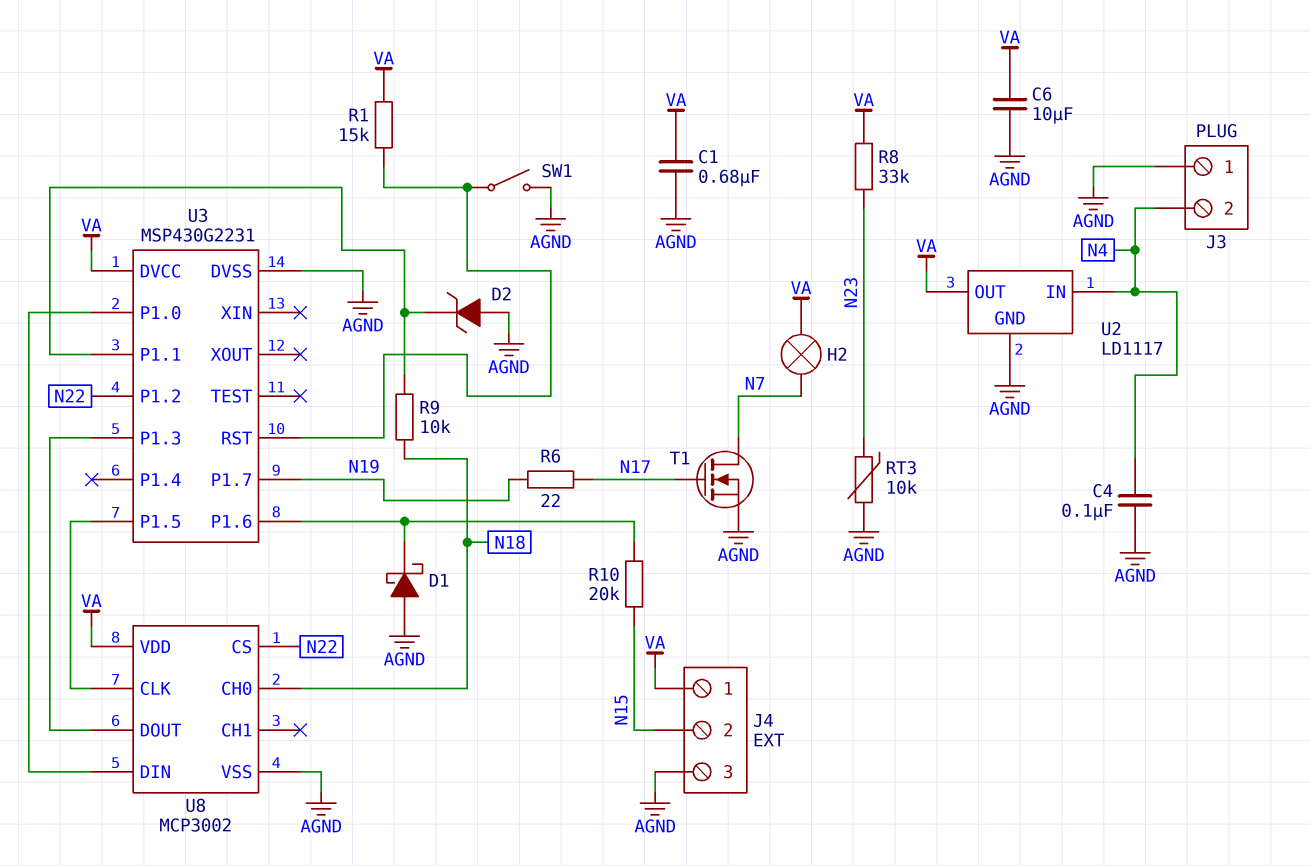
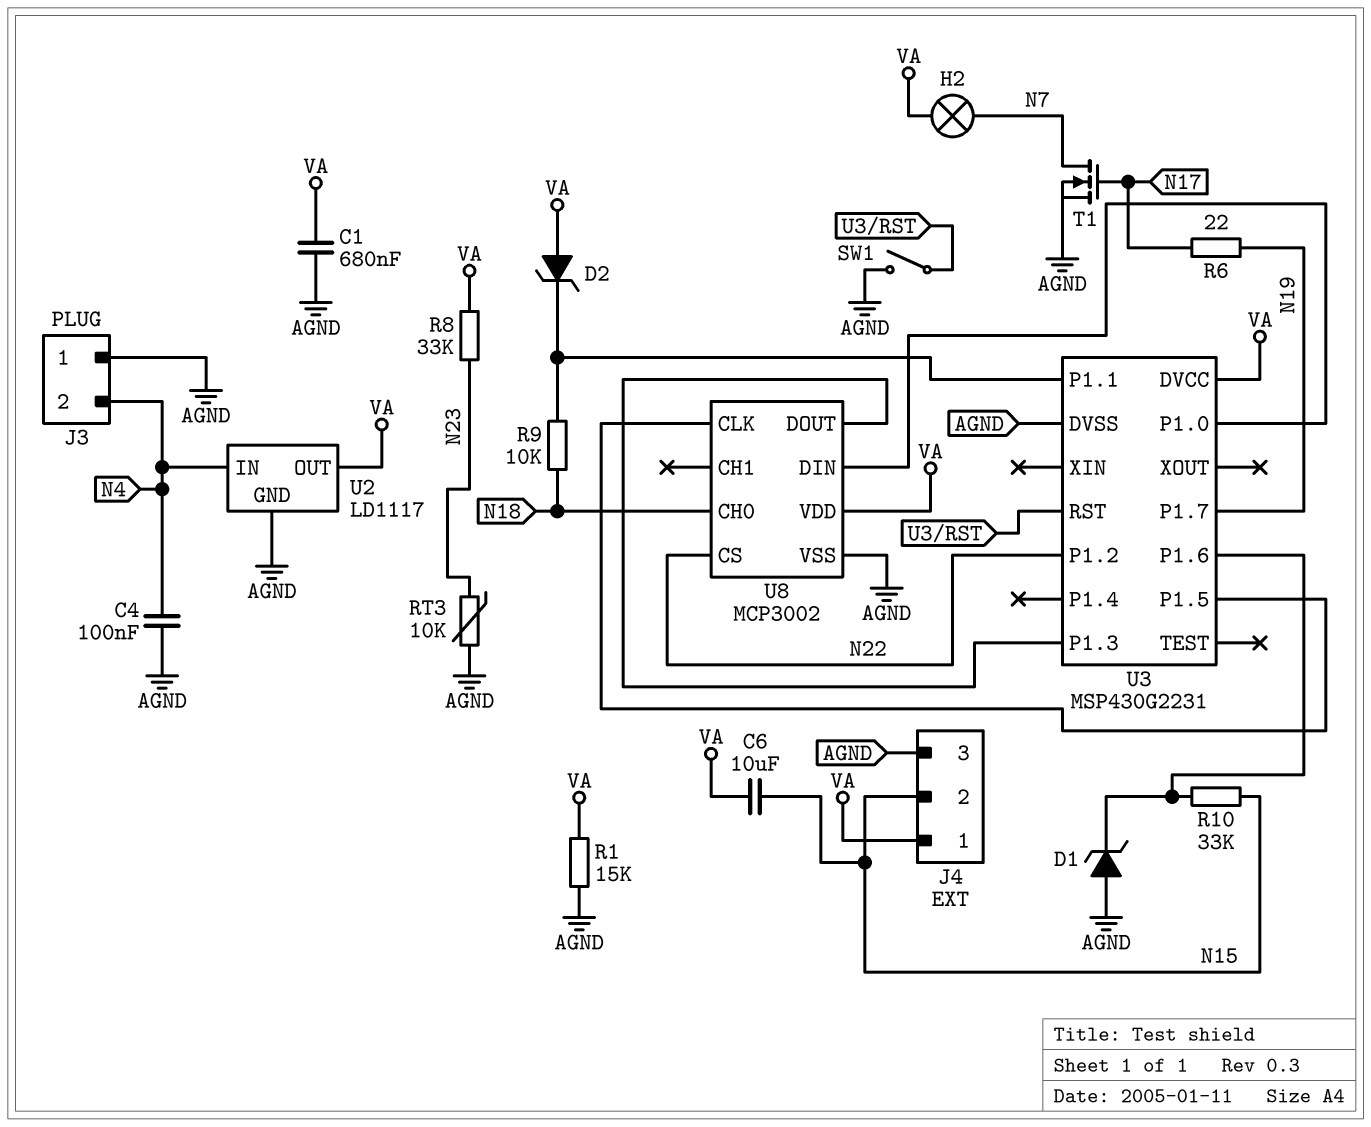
C6: 10uF (AGND, VA) -> 10uF (N15, VA)
D1: schottky (A AGND, K U3/P1.6) -> zener (A AGND, K U3/P1.6)
D2: zener (A AGND, K U3/P1.1) -> zener (A VA, K U3/P1.1)
R1: 15k (U3/RST, VA) -> 15k (AGND, VA)
R10: 20k (N15, U3/P1.6) -> 33k (N15, U3/P1.6)

